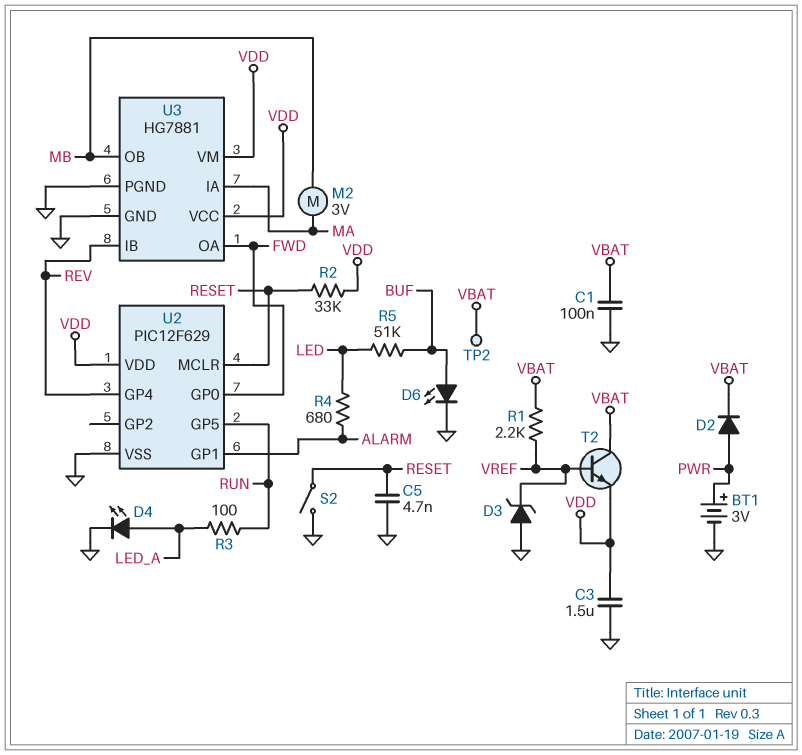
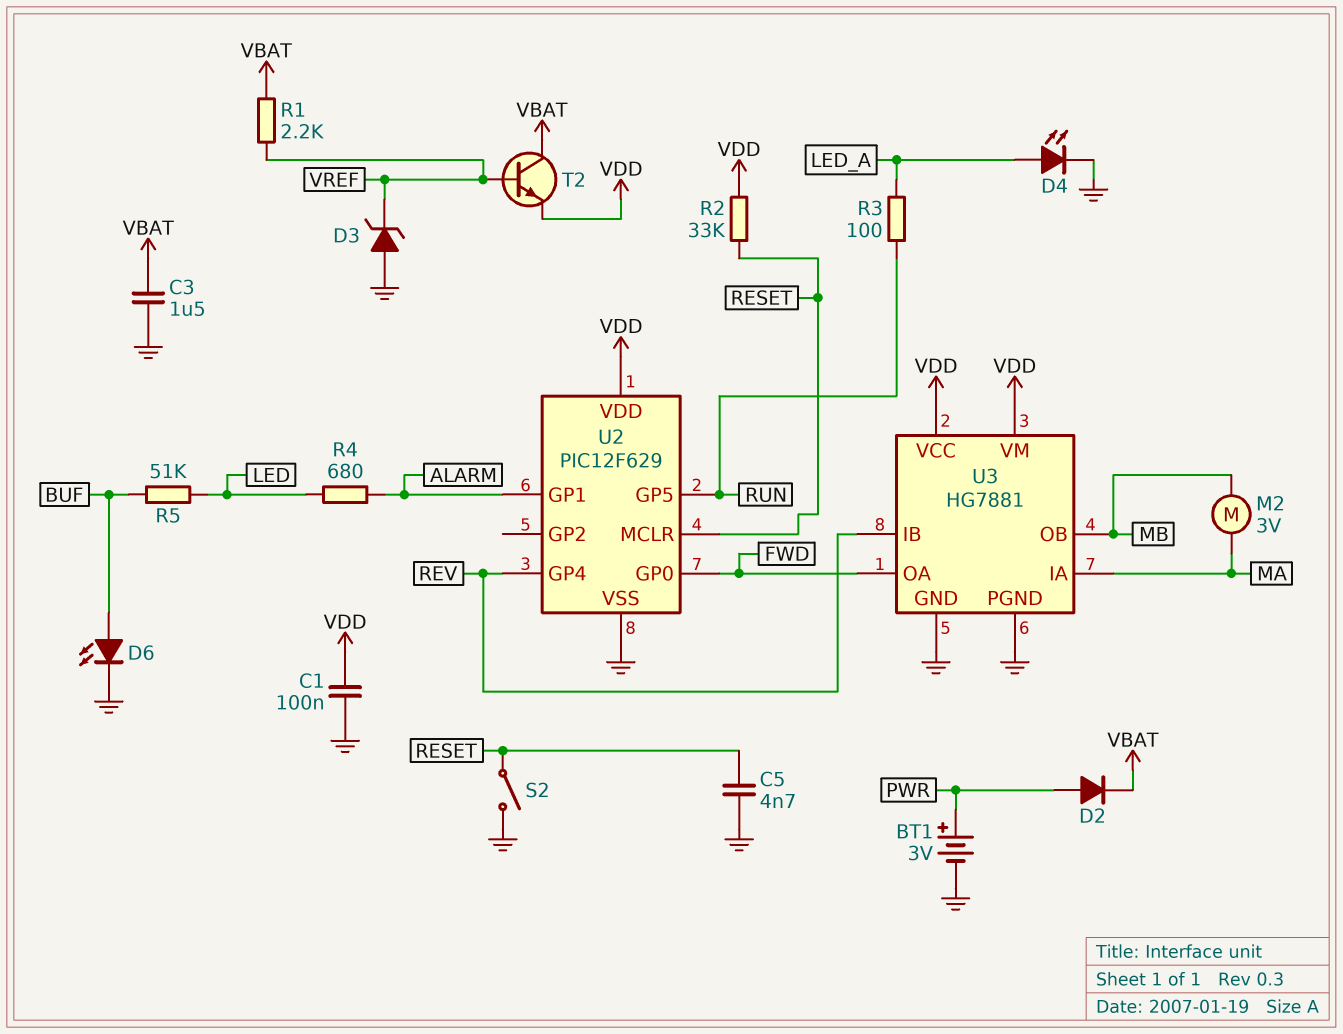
C1: 100nF (GND, VBAT) -> 100nF (GND, VDD)
C3: 1.5uF (GND, VDD) -> 1.5uF (GND, VBAT)
TP2: test point (VBAT) -> none

